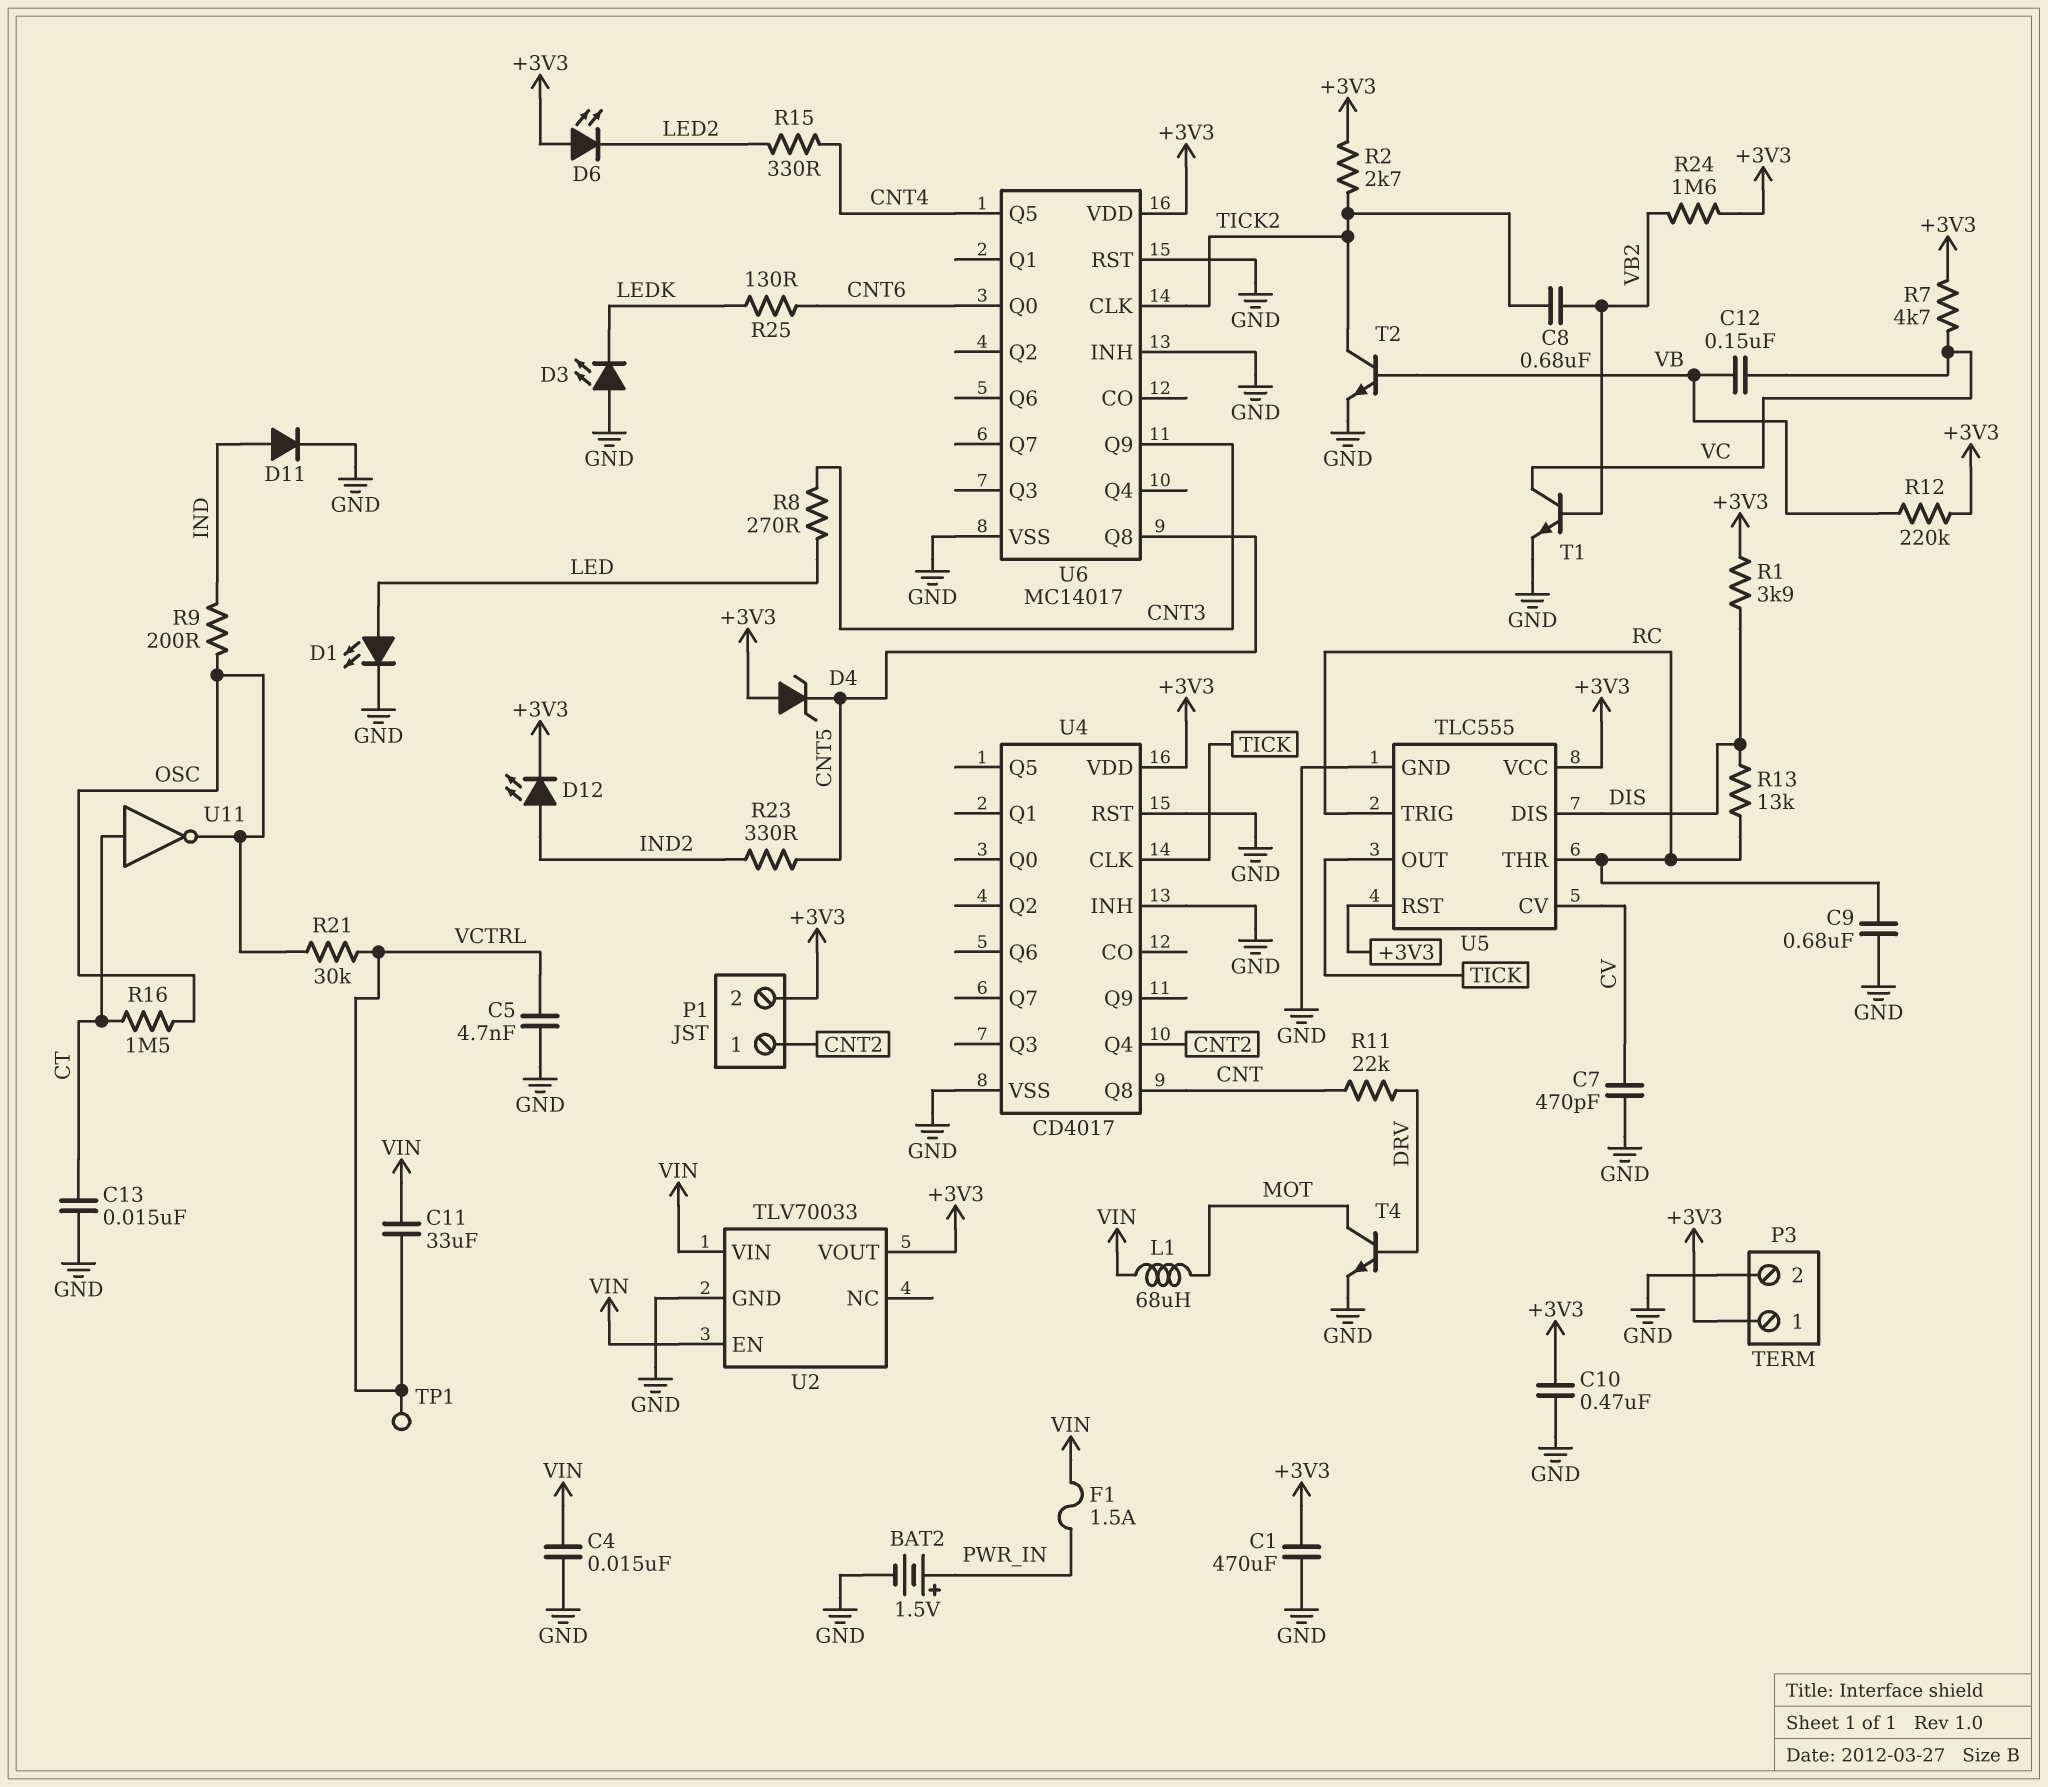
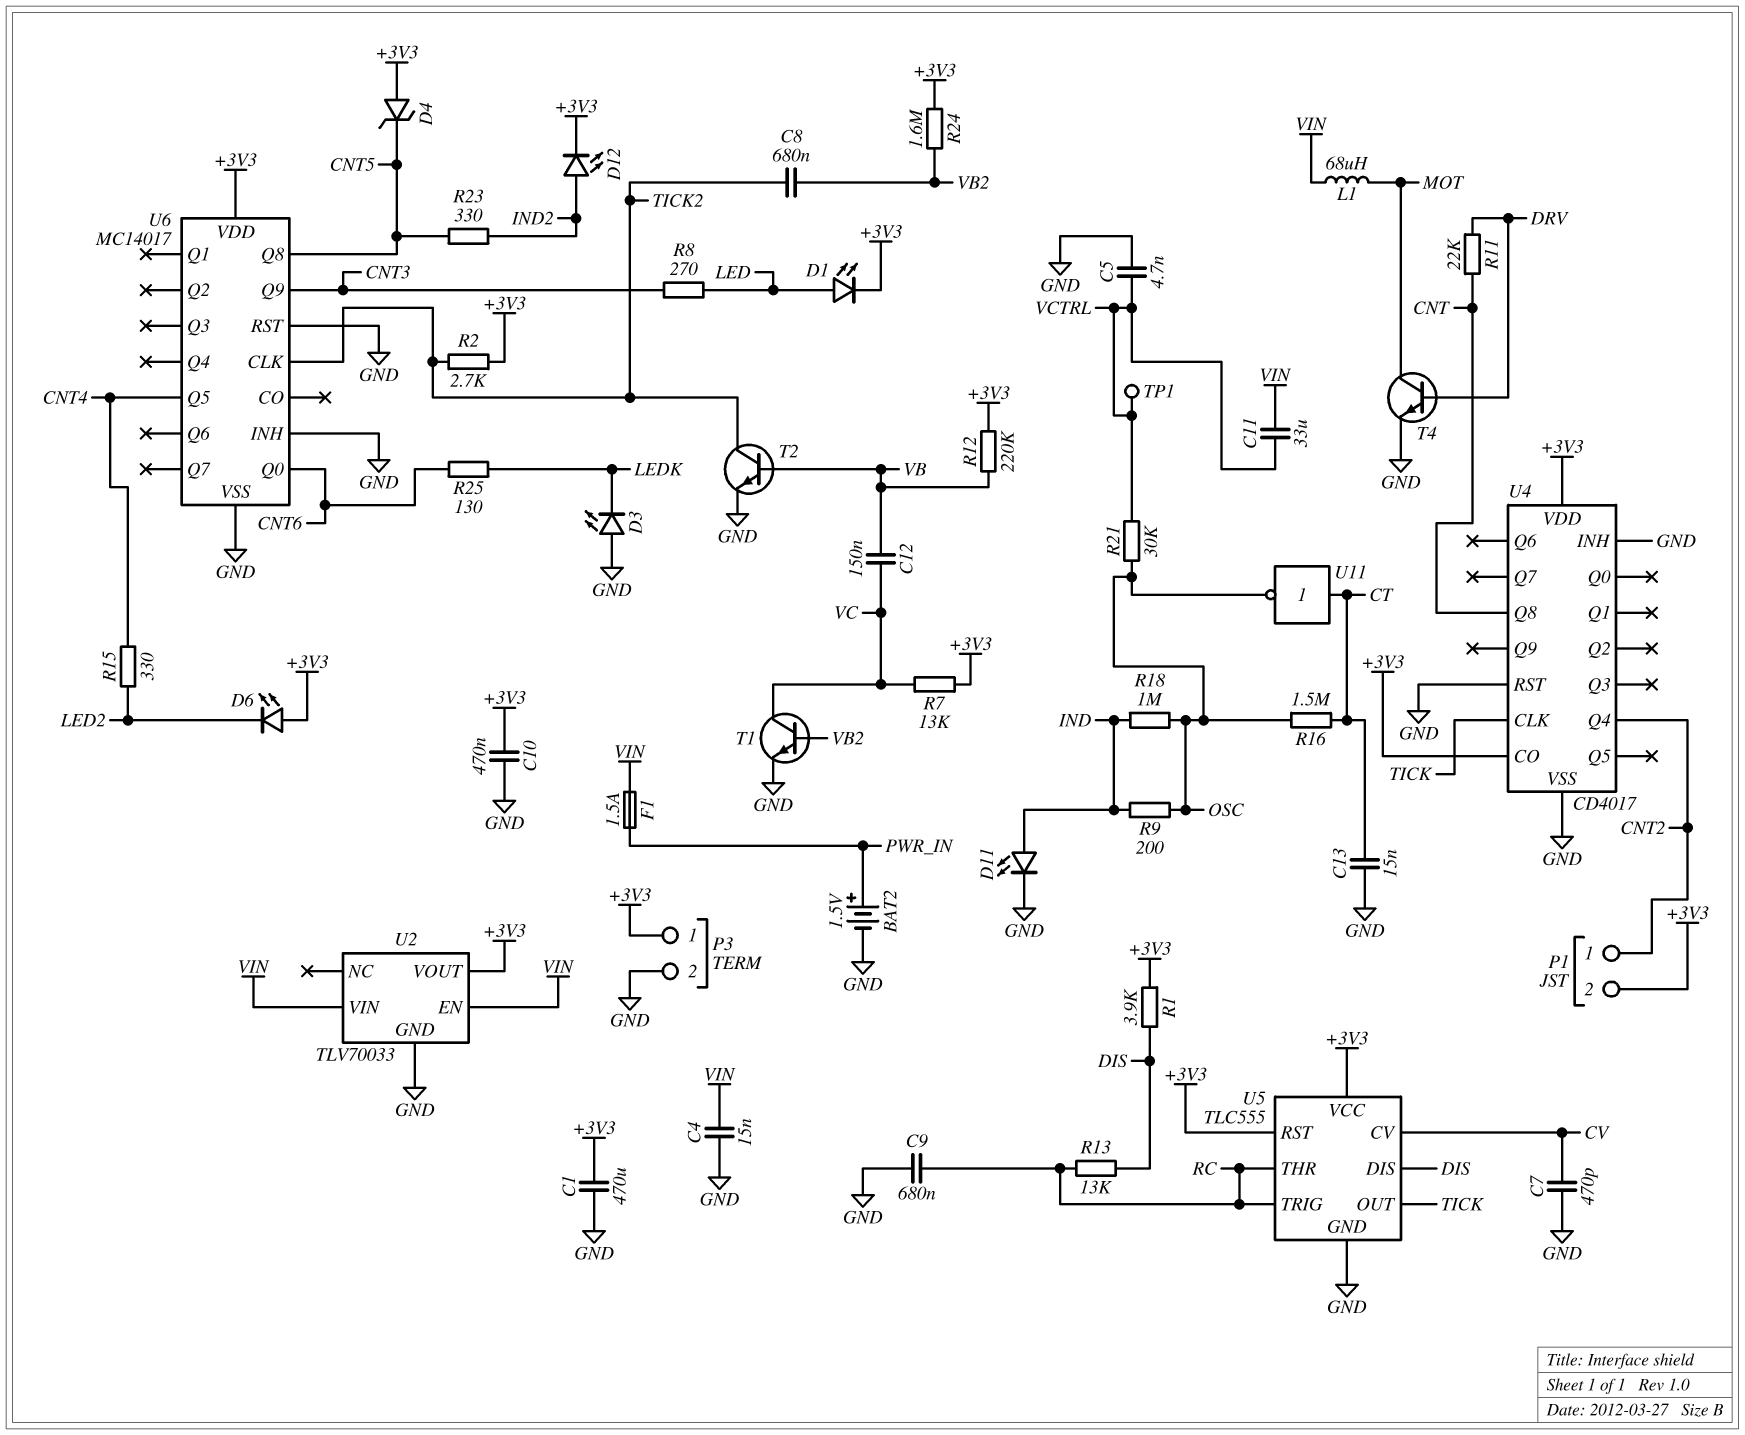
D1: LED (A LED, K GND) -> LED (A LED, K +3V3)
D11: diode (A IND, K GND) -> LED (A IND, K GND)
R7: 4.7k (+3V3, VC) -> 13k (+3V3, VC)
R18: none -> 1M (IND, OSC)
U4 pin CO: none -> +3V3

